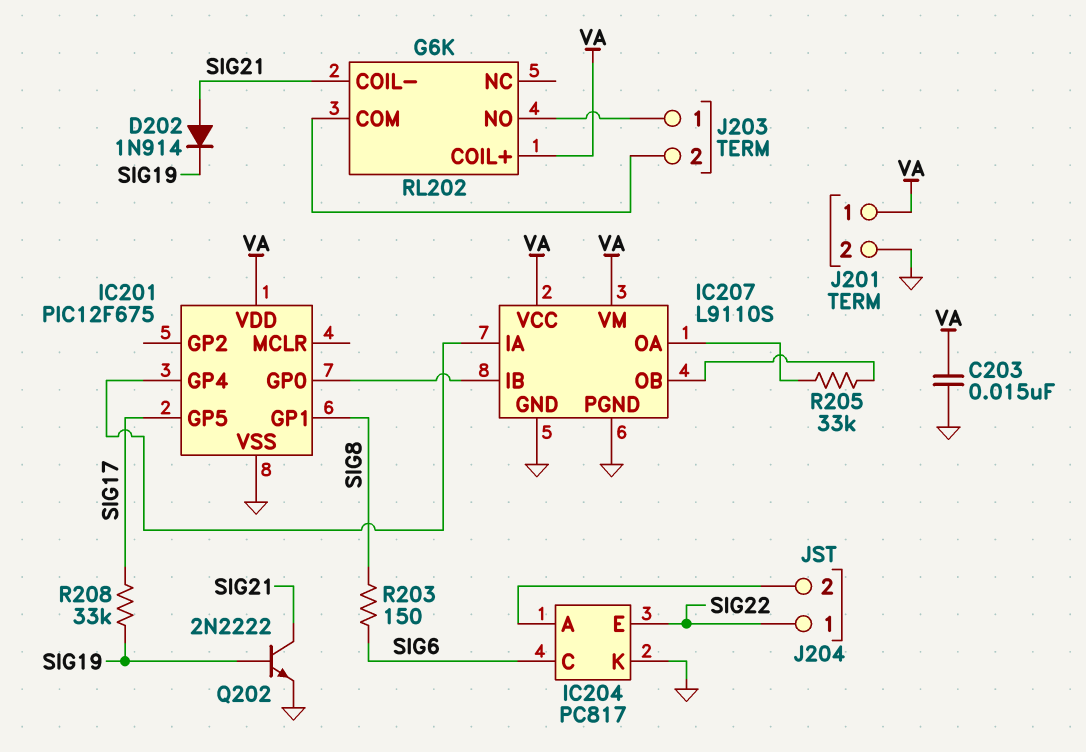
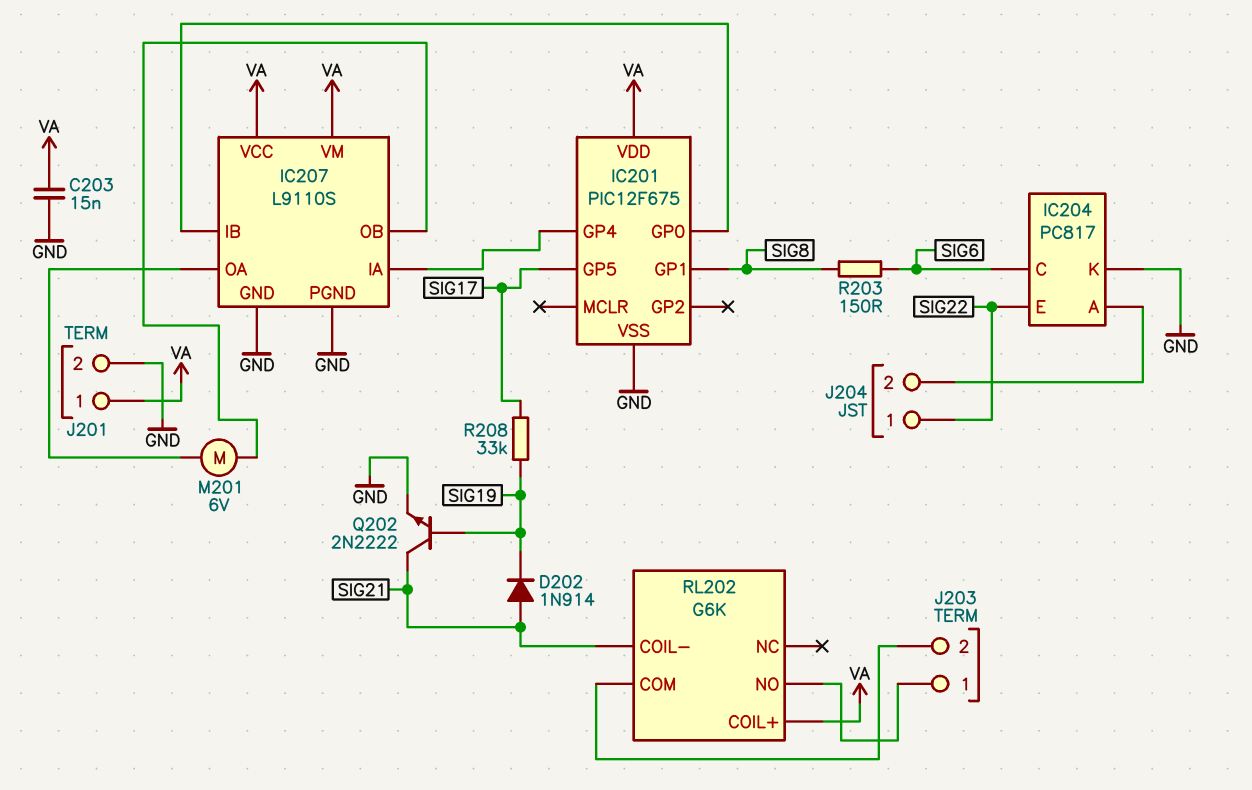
M201: none -> motor 6V (IC207/OA, IC207/OB)
R205: 33k (IC207/OA, IC207/OB) -> none

